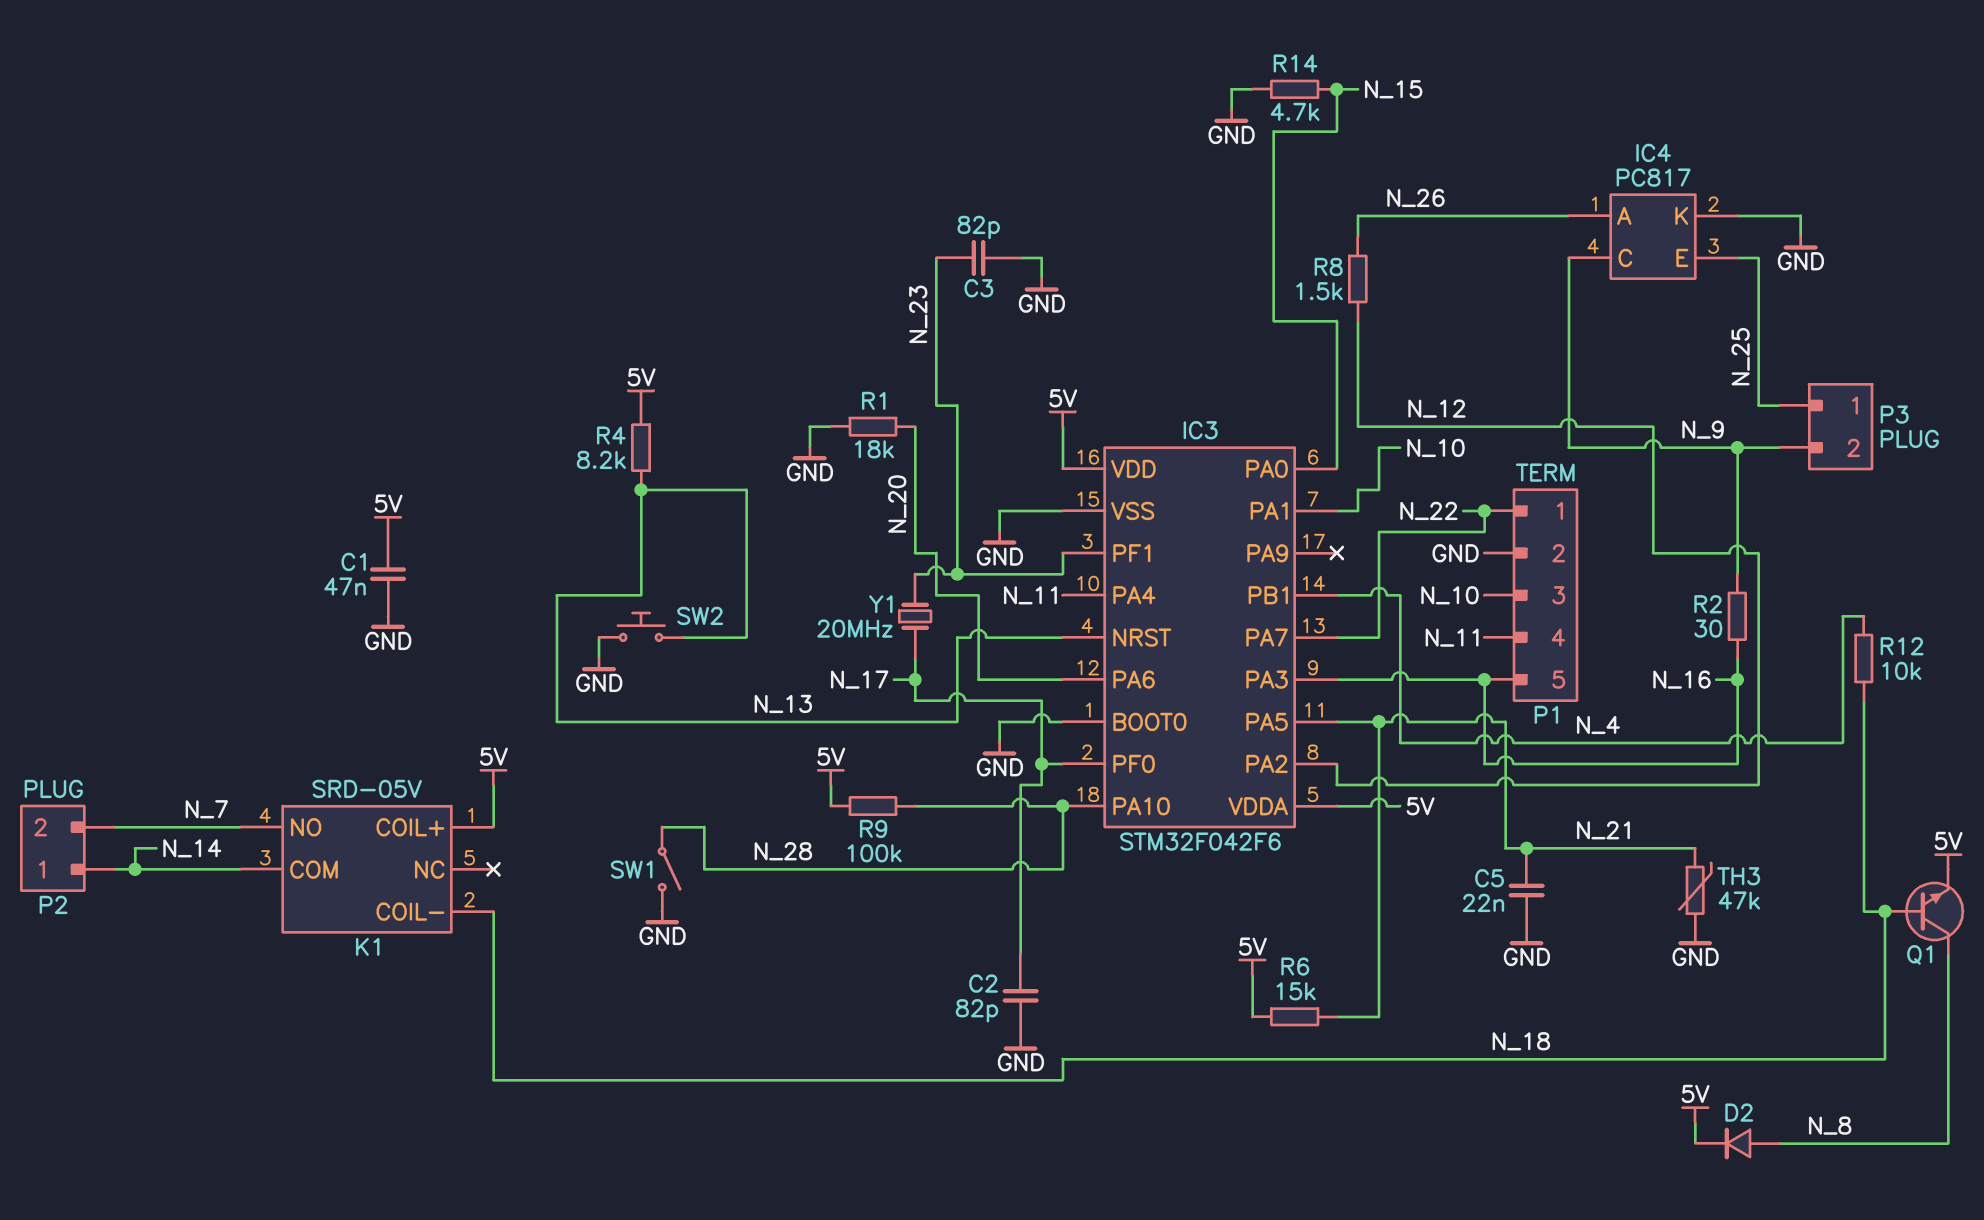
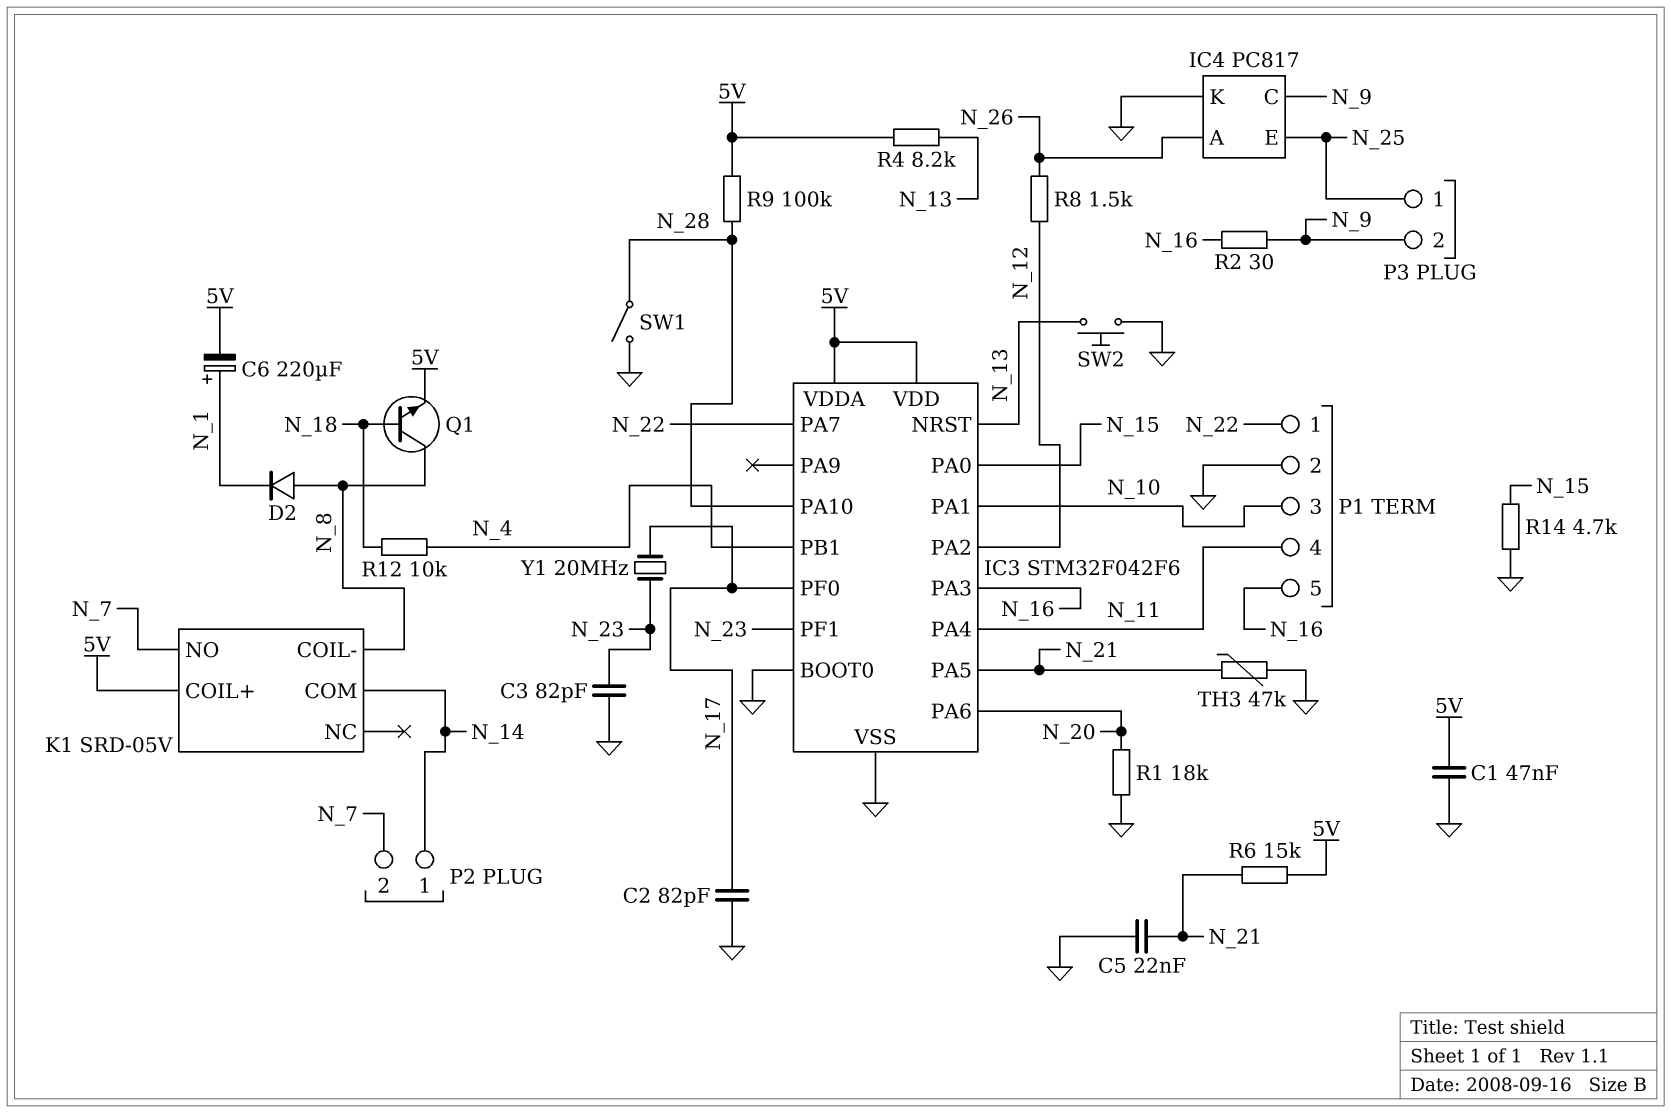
C6: none -> 220uF (plus N_1, minus 5V)
D2: diode (A N_8, K 5V) -> diode (A N_8, K N_1)
K1 pin COIL-: N_18 -> N_8

